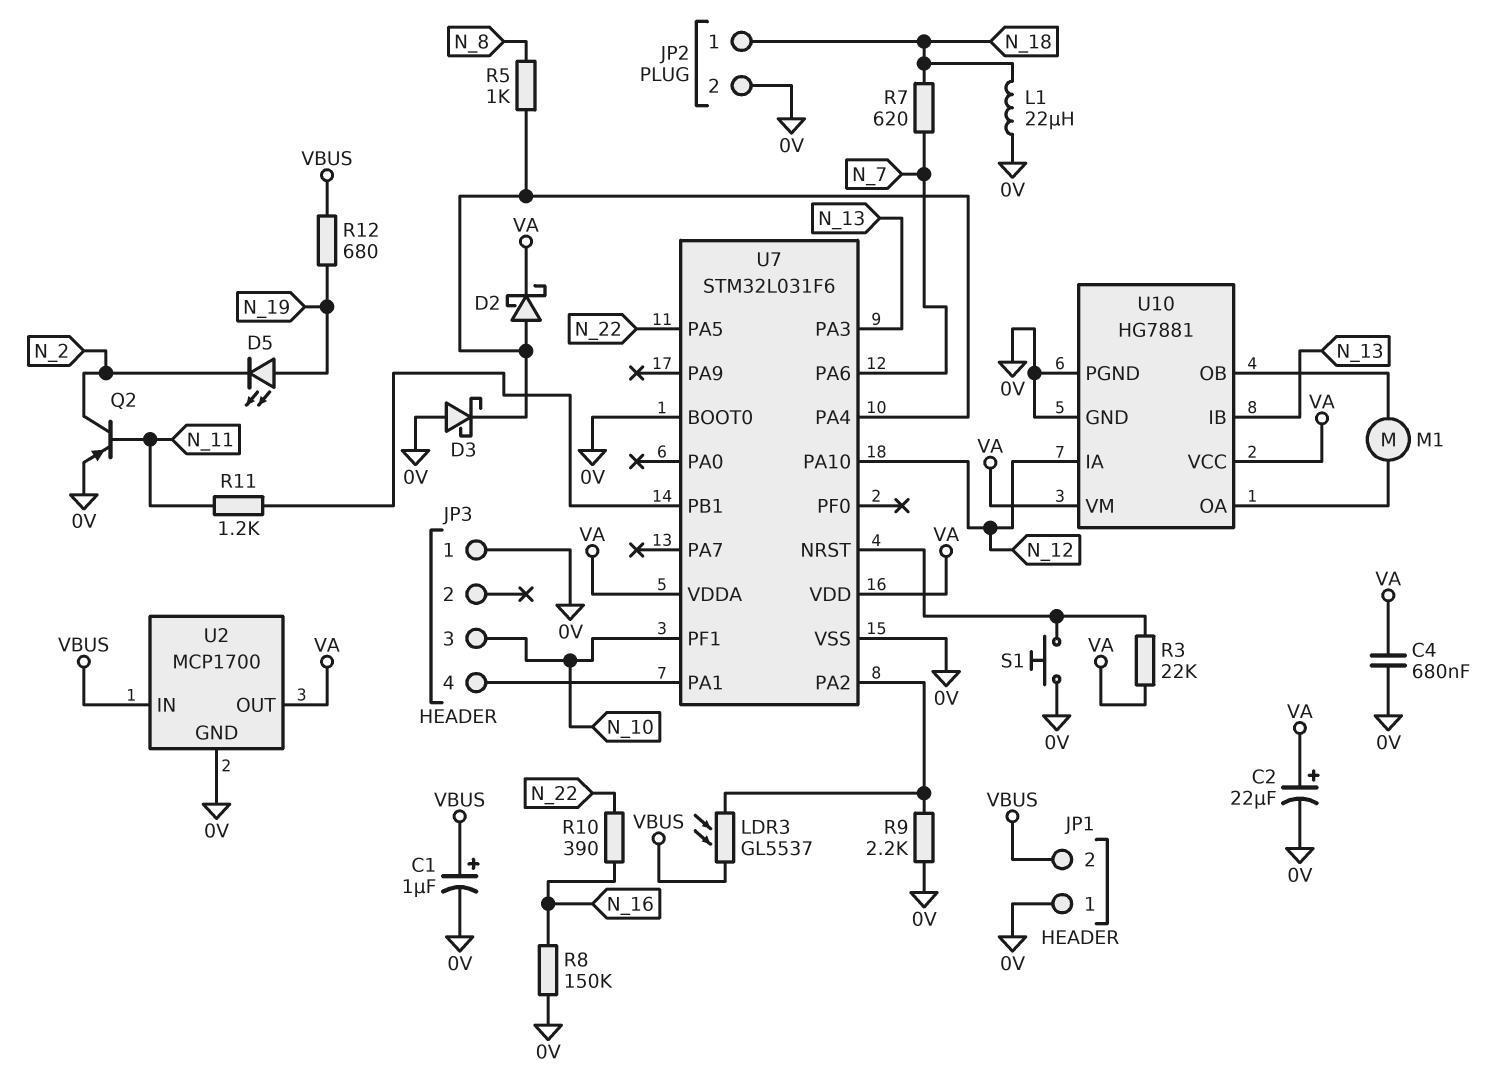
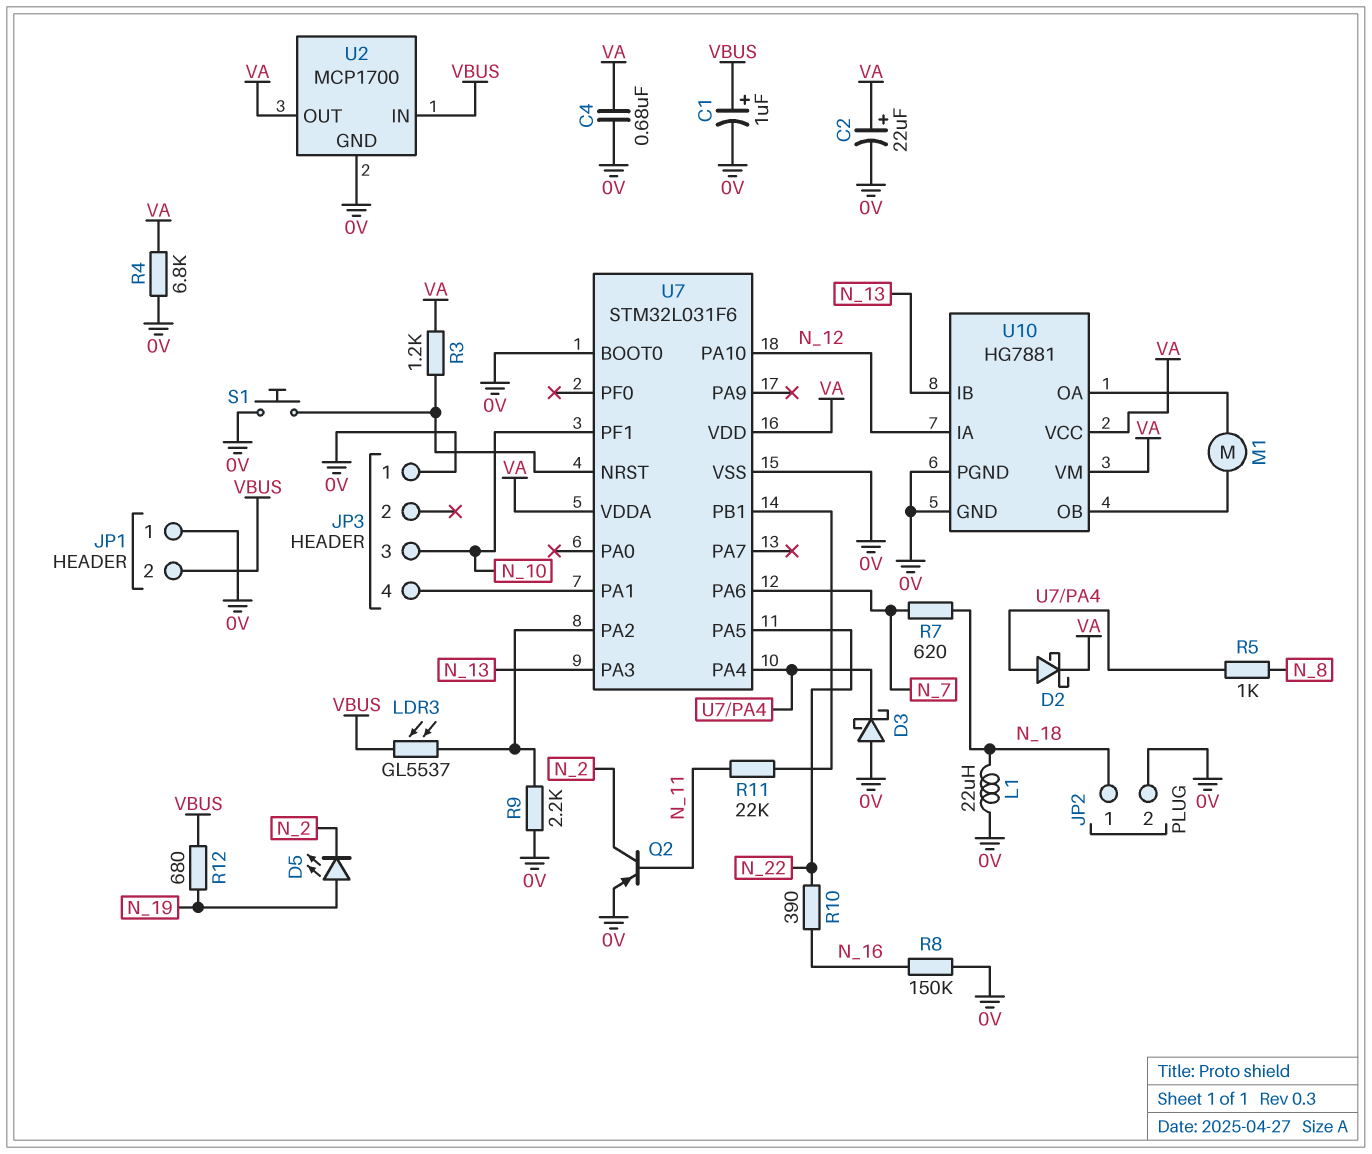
R3: 22k (U7/NRST, VA) -> 1.2k (U7/NRST, VA)
R4: none -> 6.8k (0V, VA)
R11: 1.2k (N_11, U7/PB1) -> 22k (N_11, U7/PB1)

